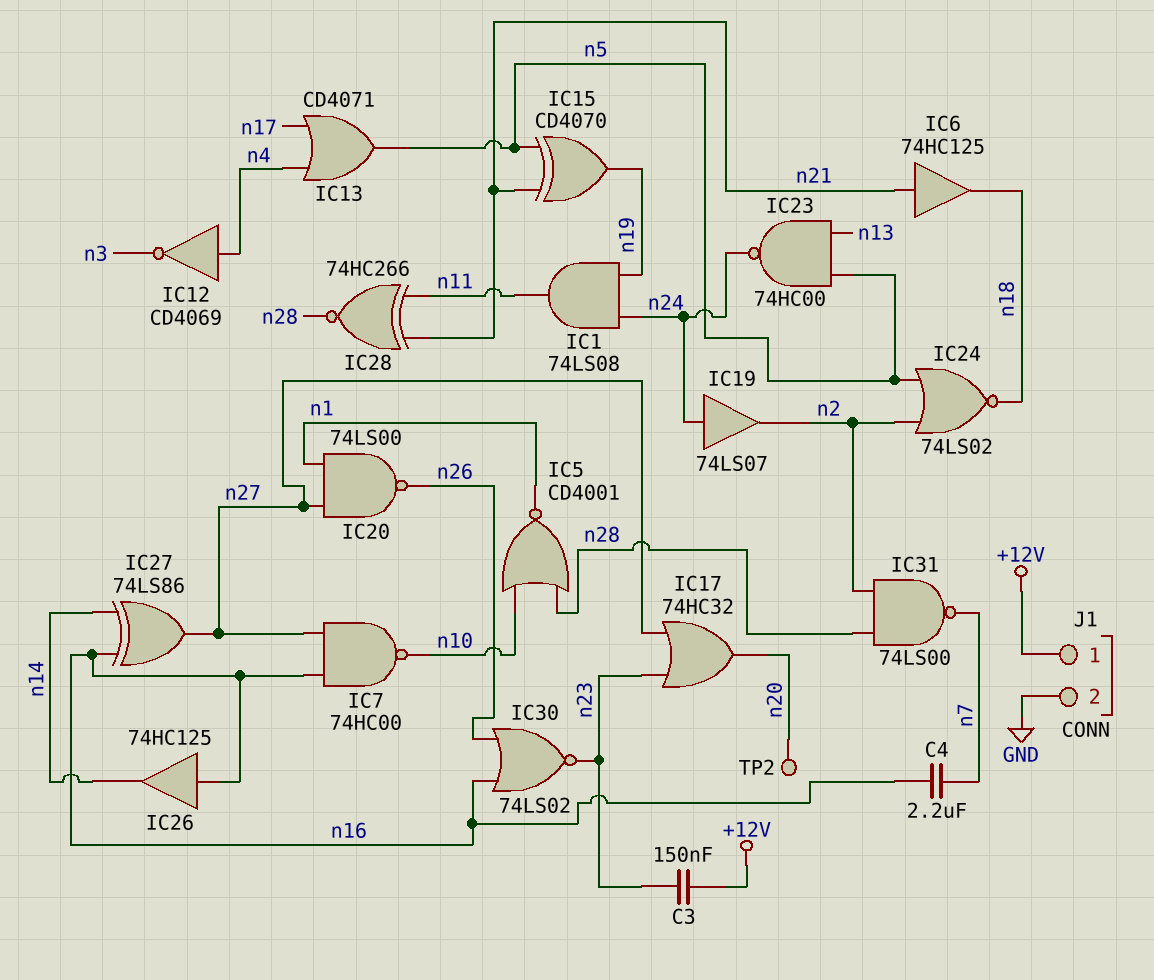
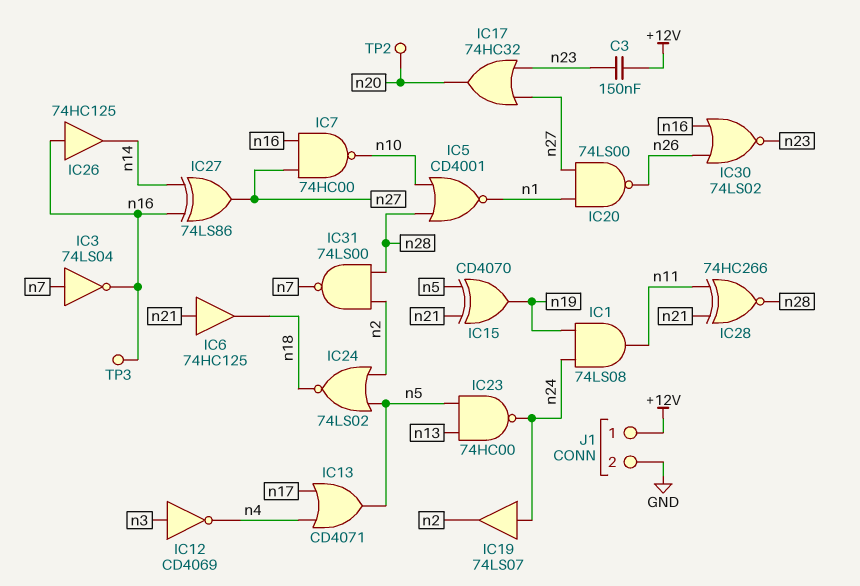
C4: 2.2uF (n7, n16) -> none
IC3: none -> NOT 74LS04 (in n7, out n16)
IC12: NOT CD4069 (in n4, out n3) -> NOT CD4069 (in n3, out n4)
TP3: none -> test point (n16)

